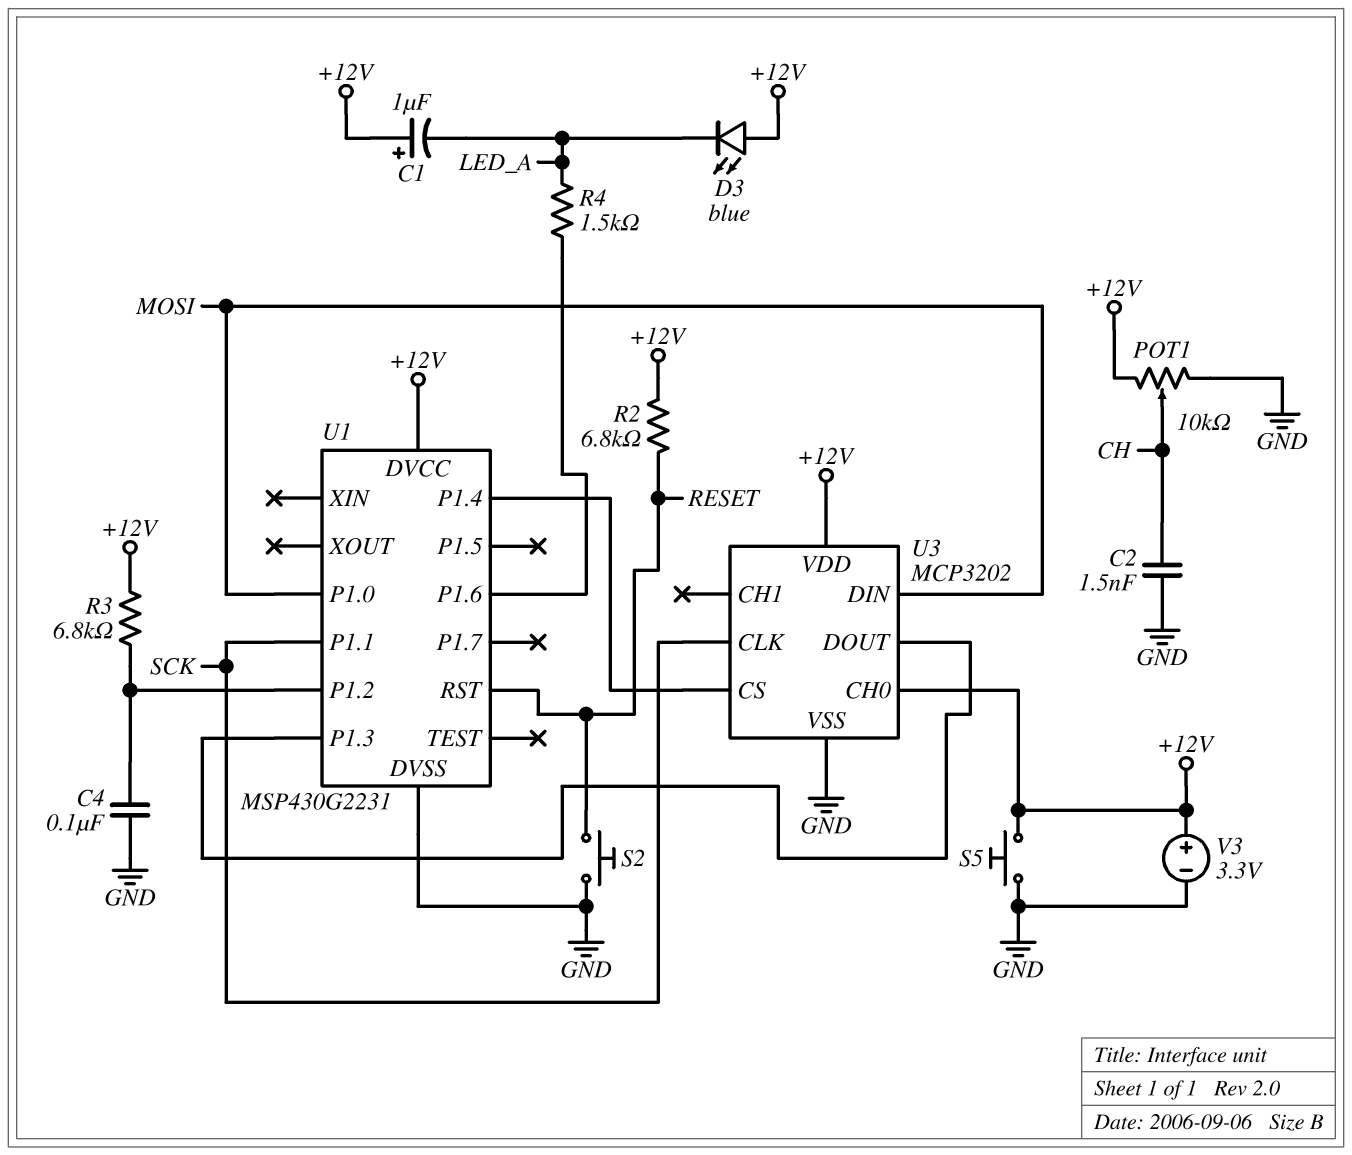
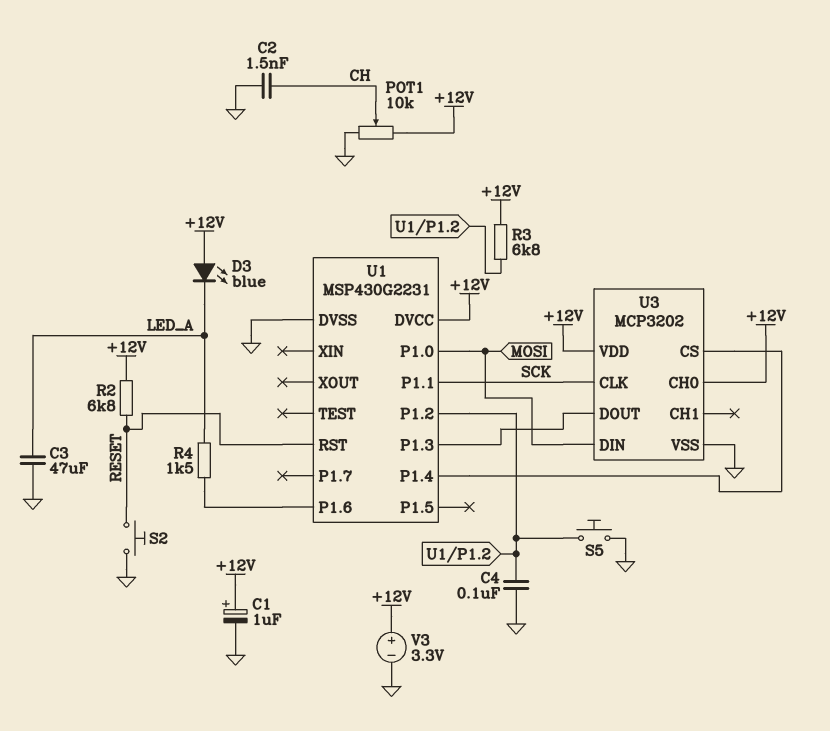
C1: 1uF (plus +12V, minus LED_A) -> 1uF (plus +12V, minus GND)
C3: none -> 47uF (GND, LED_A)
S5: button (+12V, GND) -> button (GND, U1/P1.2)

